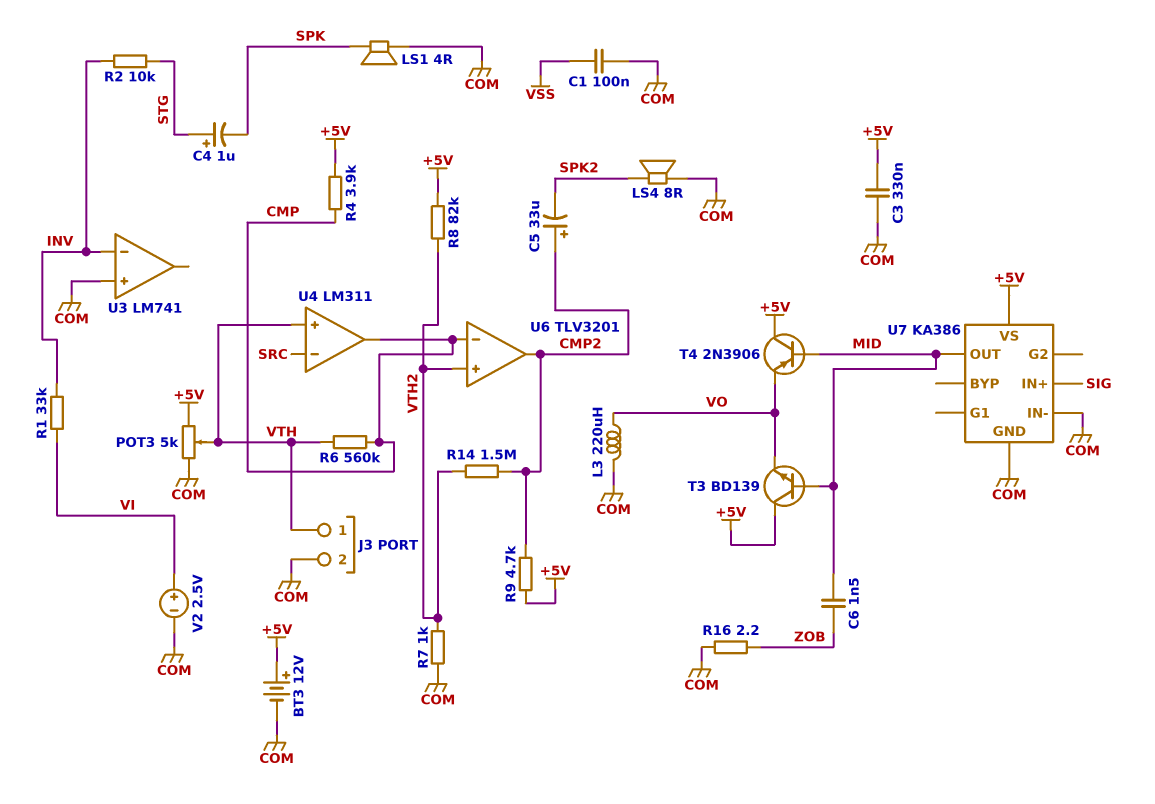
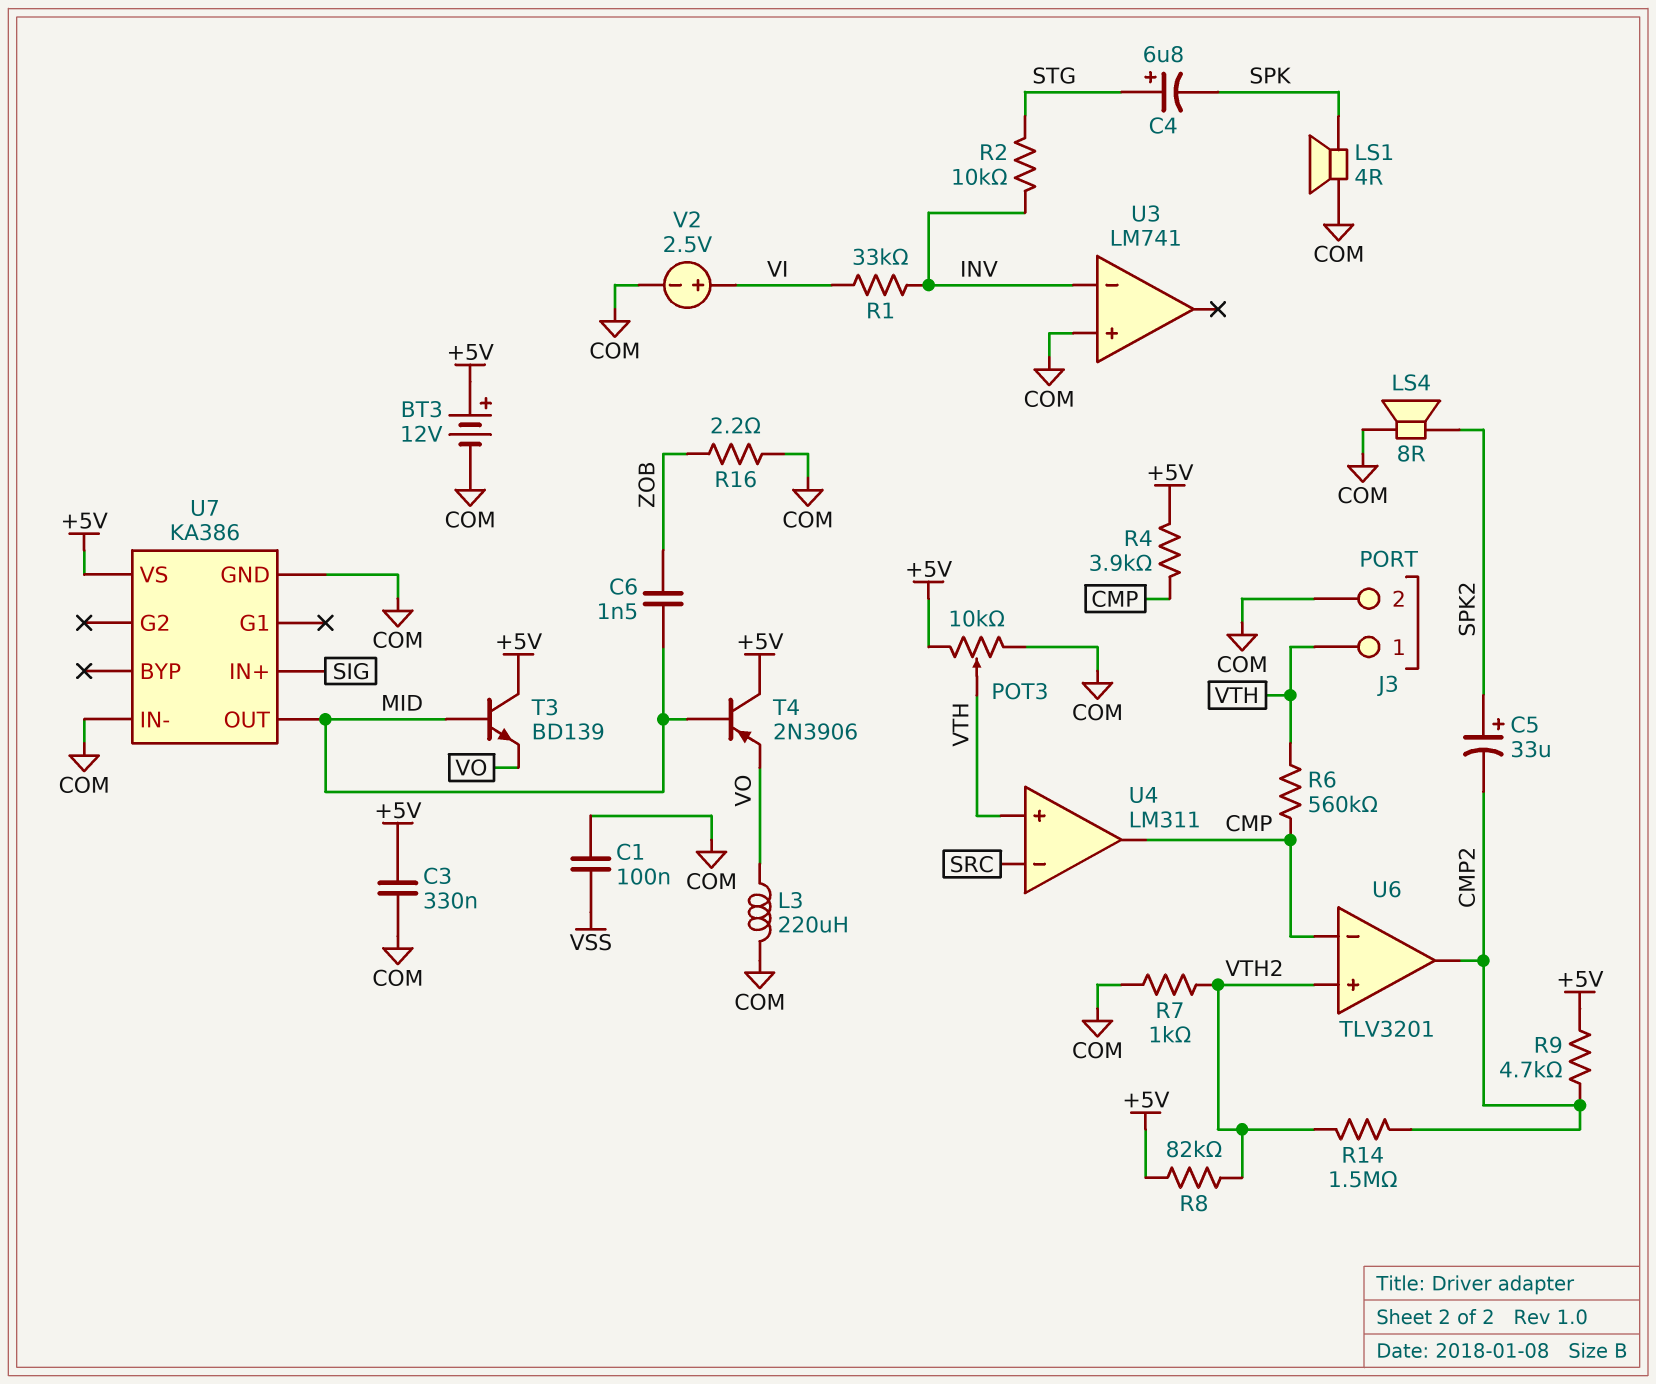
C4: 1uF (plus STG, minus SPK) -> 6.8uF (plus STG, minus SPK)
C5: 33uF (plus CMP2, minus SPK2) -> 33uF (plus SPK2, minus CMP2)
POT3: 5k (+5V, COM, wiper VTH) -> 10k (+5V, COM, wiper VTH)

